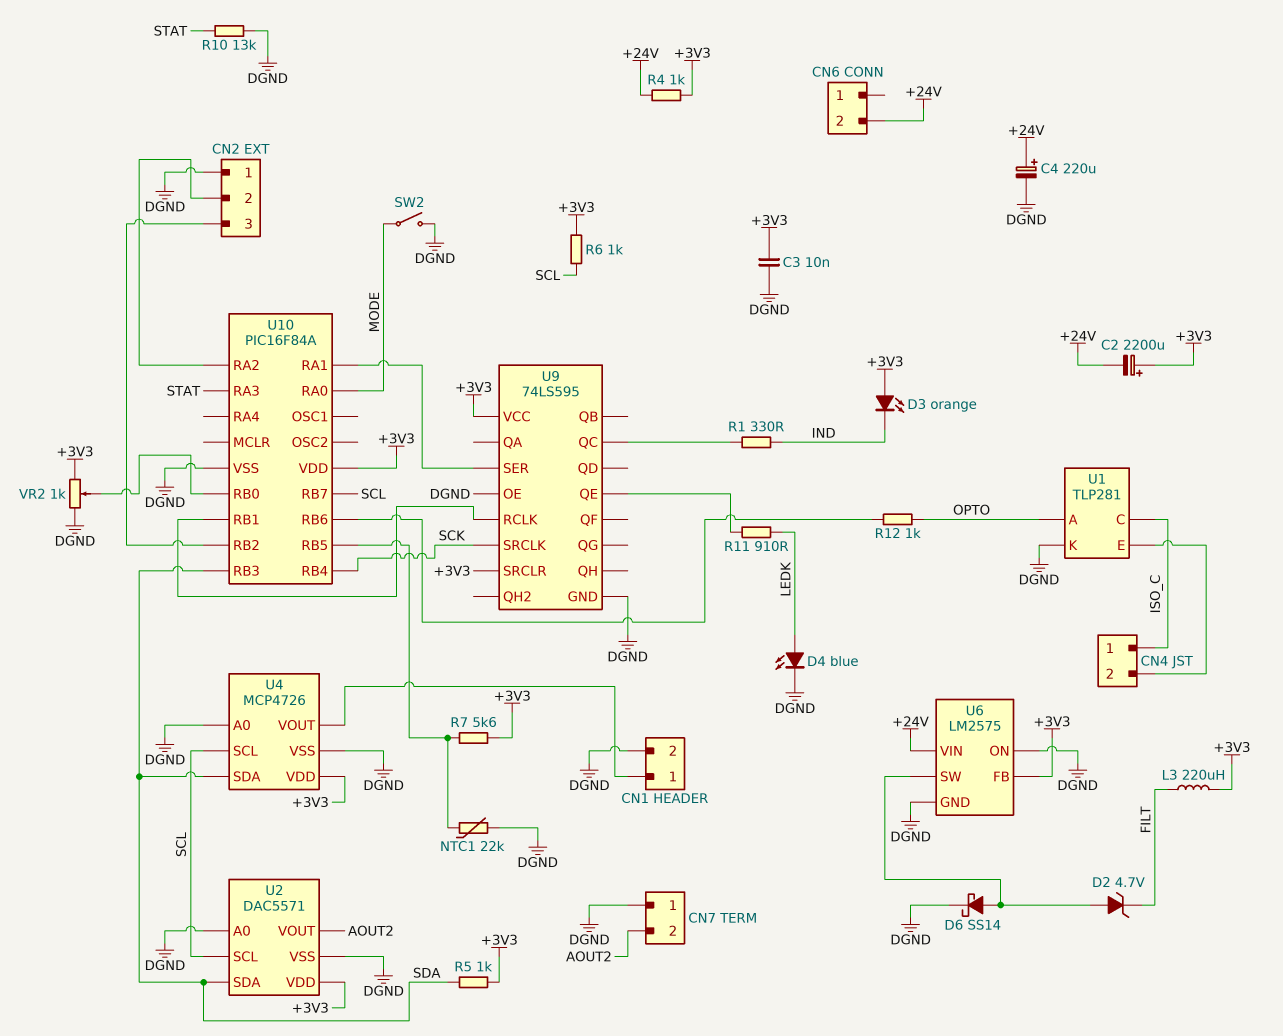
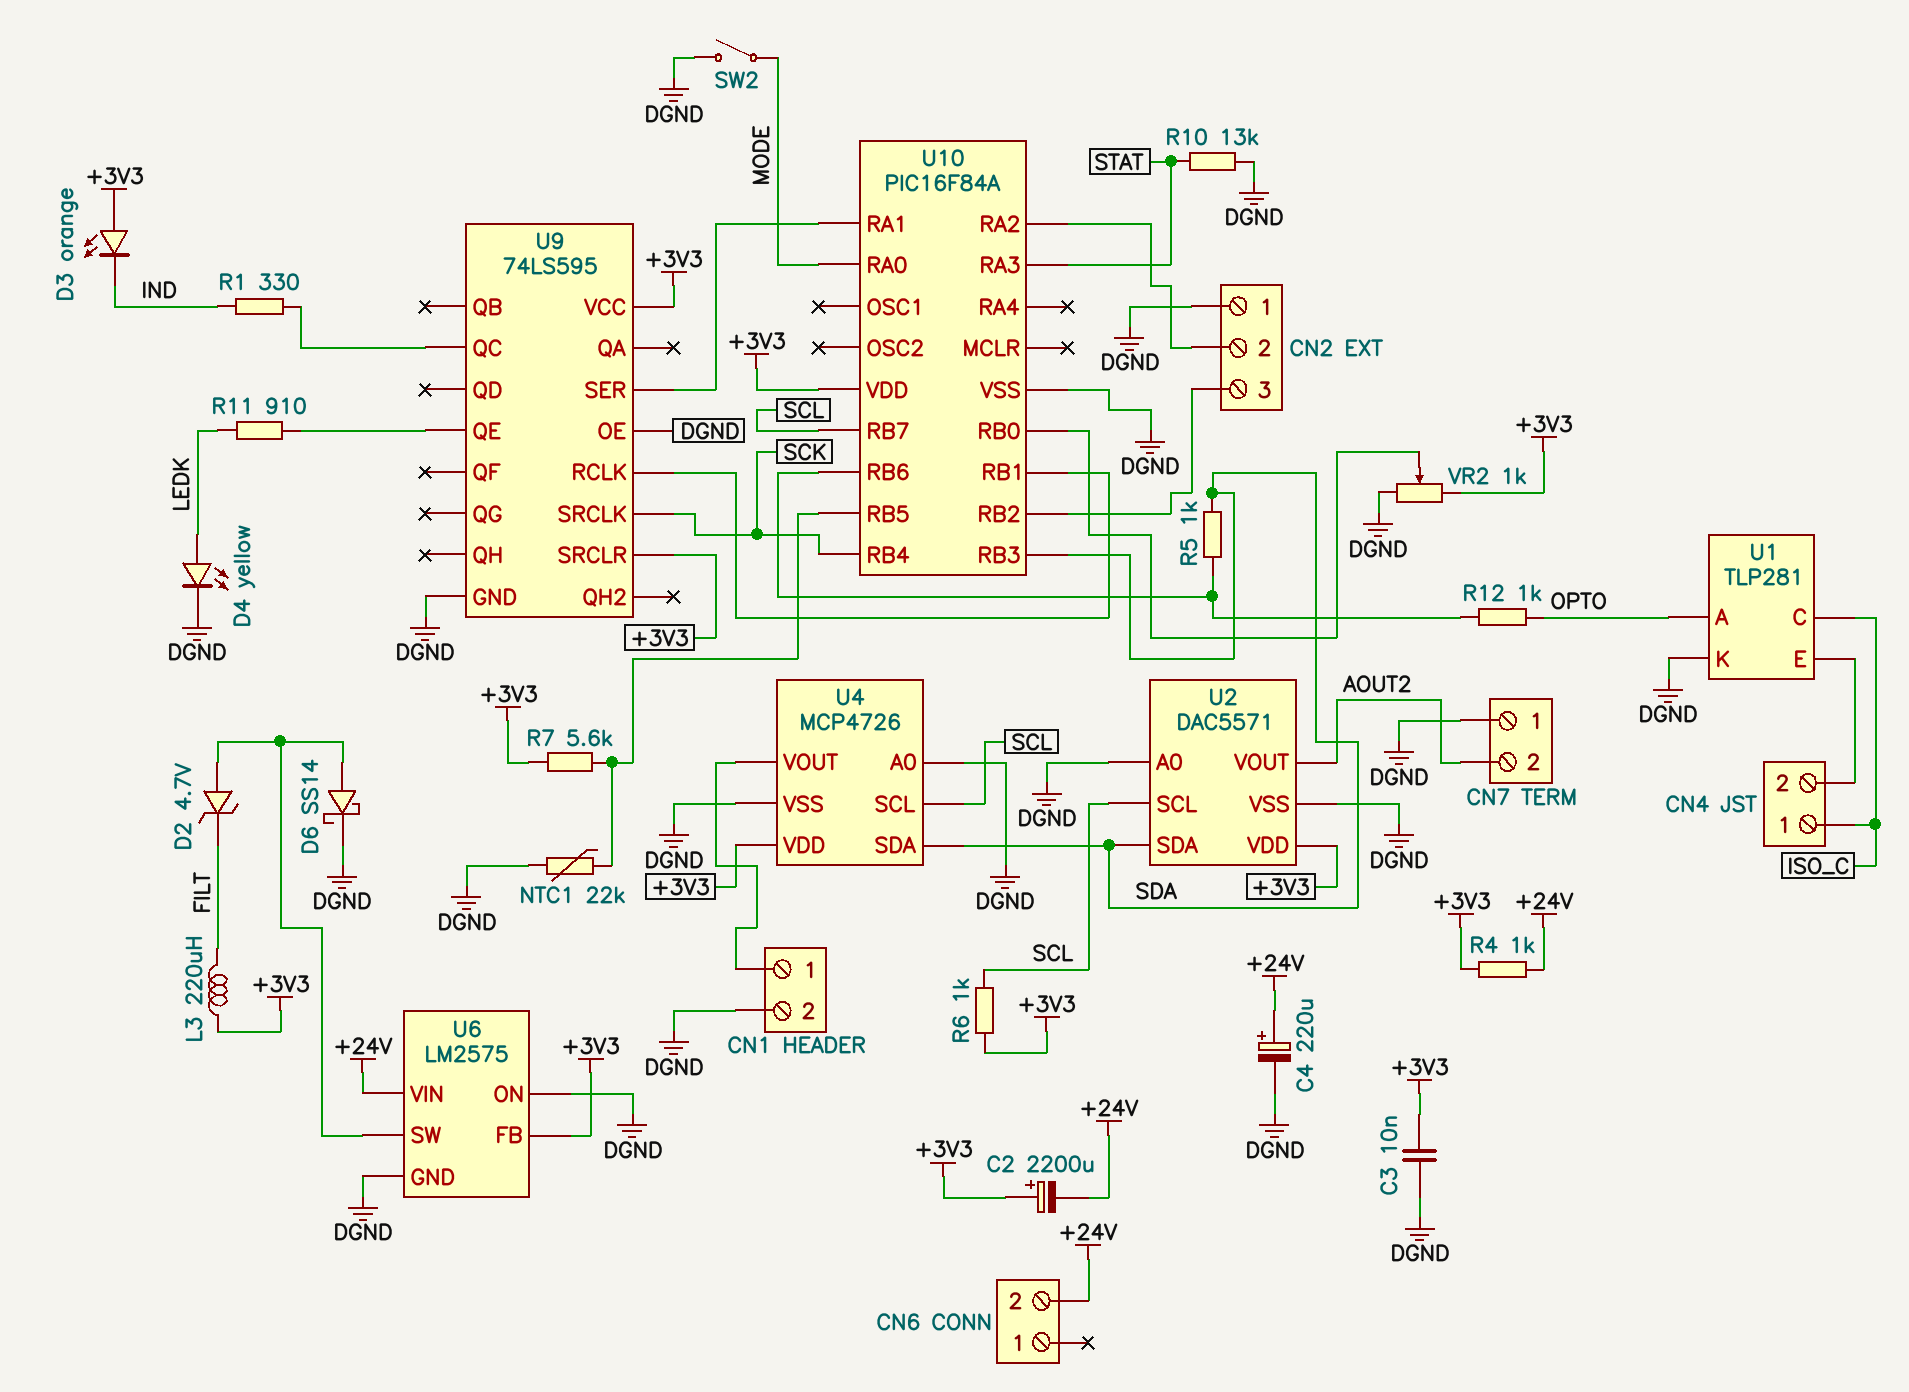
D4: LED blue (A LEDK, K DGND) -> LED yellow (A LEDK, K DGND)
R5: 1k (+3V3, SDA) -> 1k (SDA, U10/RB6)

